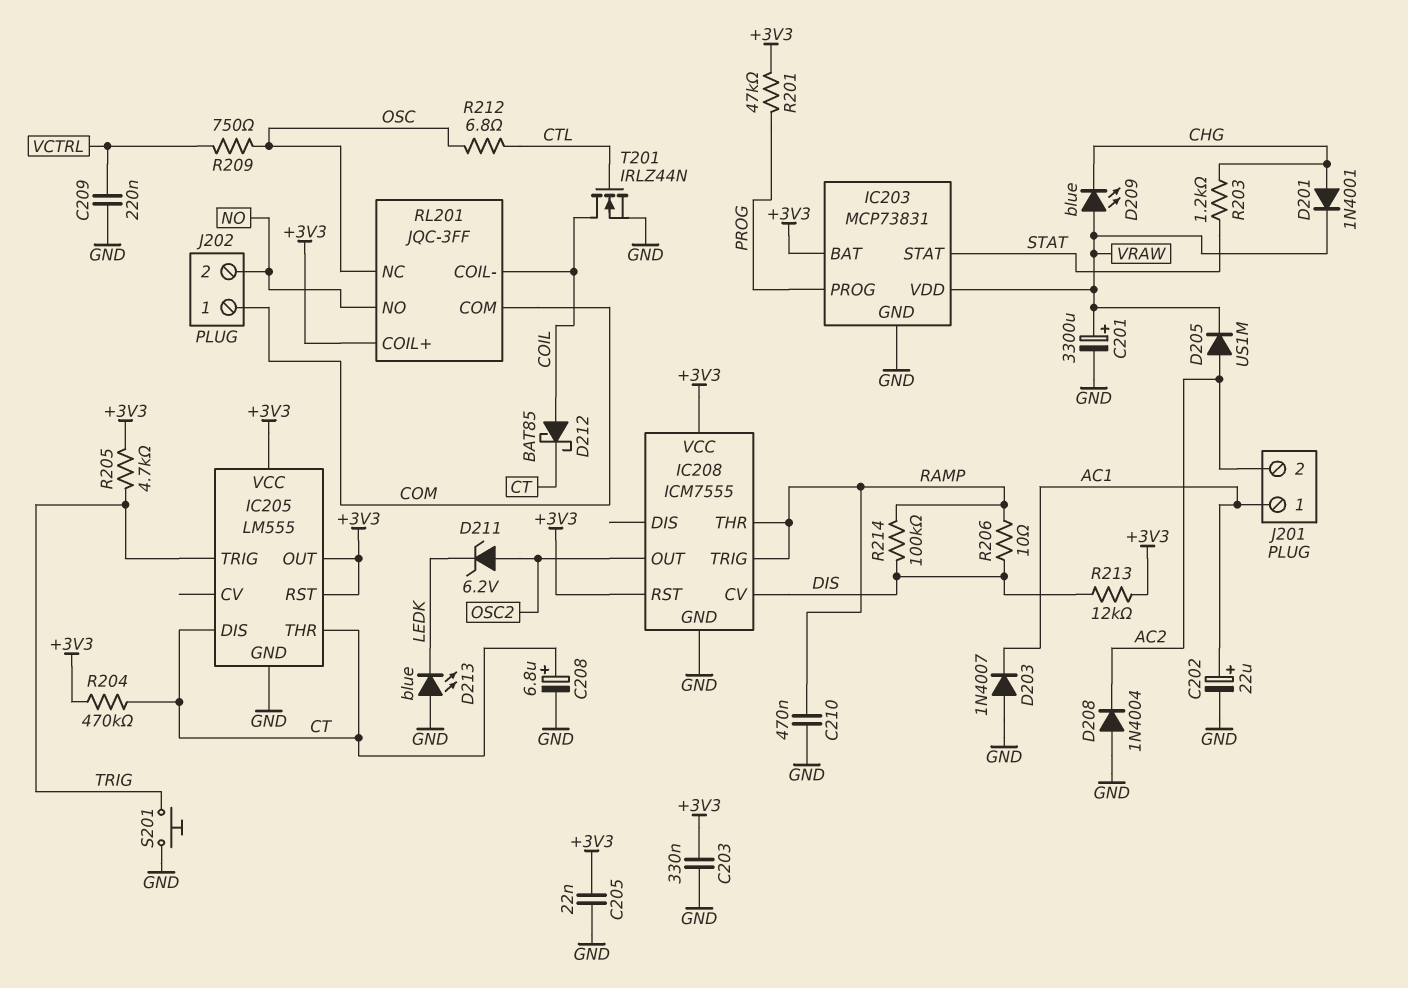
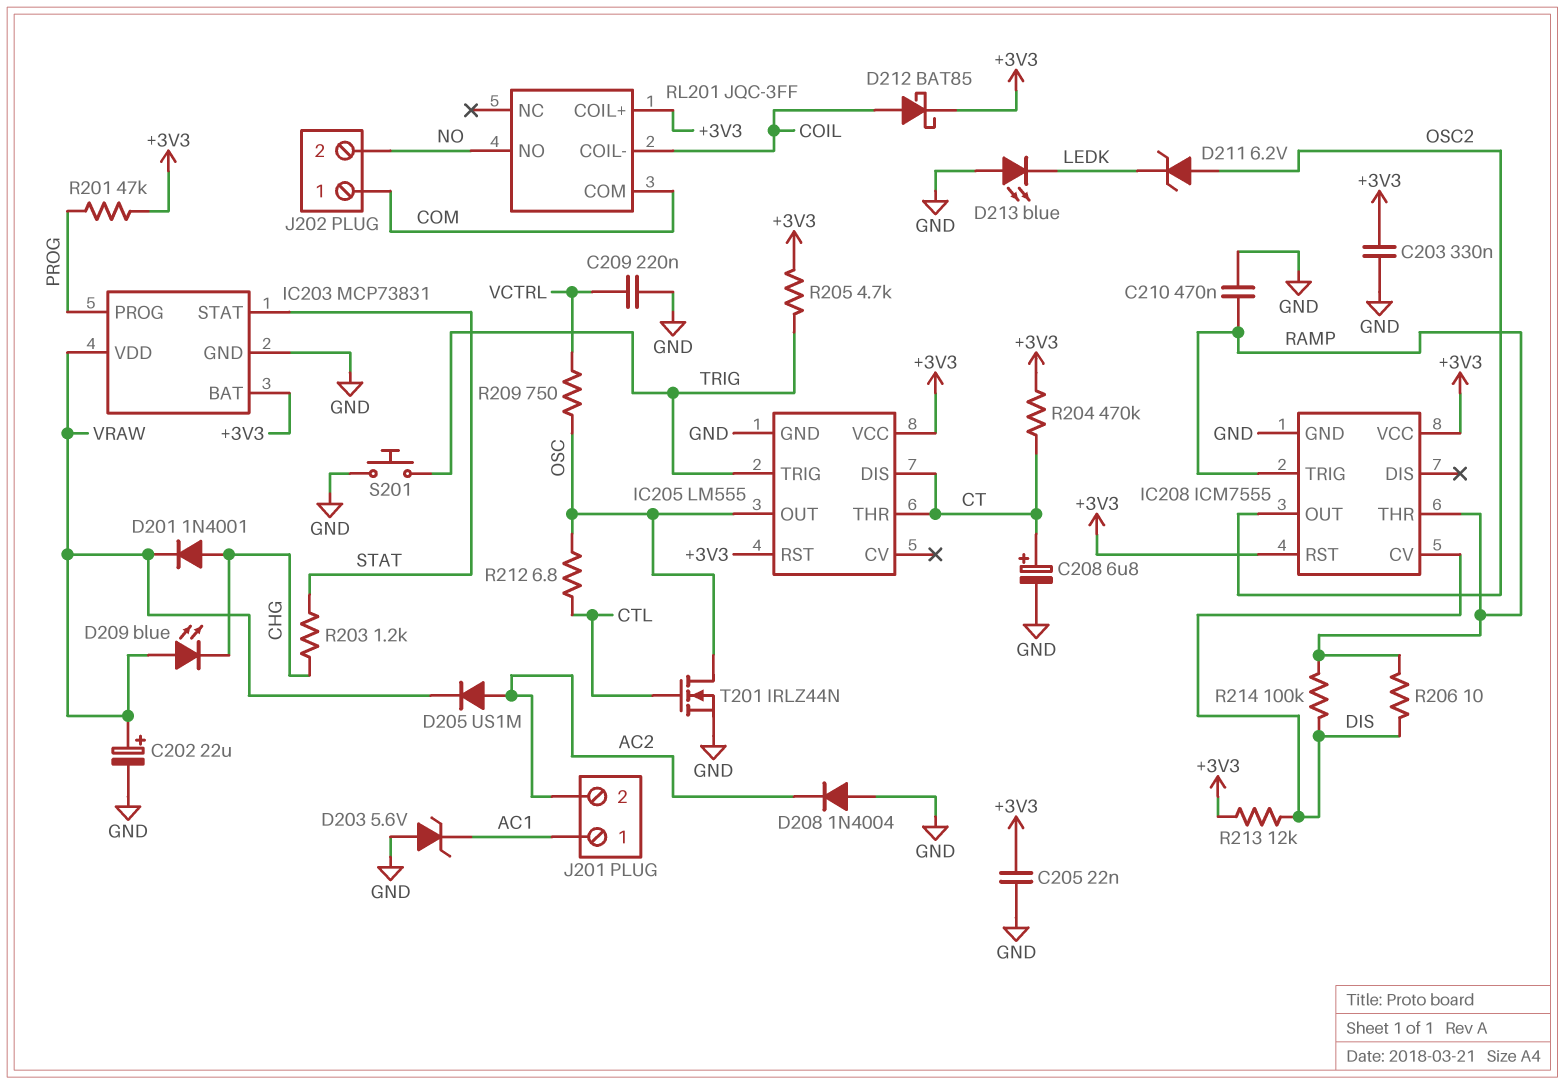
C201: 3300uF (plus VRAW, minus GND) -> none
C202: 22uF (plus AC1, minus GND) -> 22uF (plus VRAW, minus GND)
D203: diode 1N4007 (A GND, K AC1) -> zener 5.6V (A GND, K AC1)
D212: schottky BAT85 (A COIL, K CT) -> schottky BAT85 (A COIL, K +3V3)
IC205 pin OUT: +3V3 -> OSC
RL201 pin NC: OSC -> none
T201: NMOS IRLZ44N (G CTL, D COIL, S GND) -> NMOS IRLZ44N (G CTL, D OSC, S GND)

